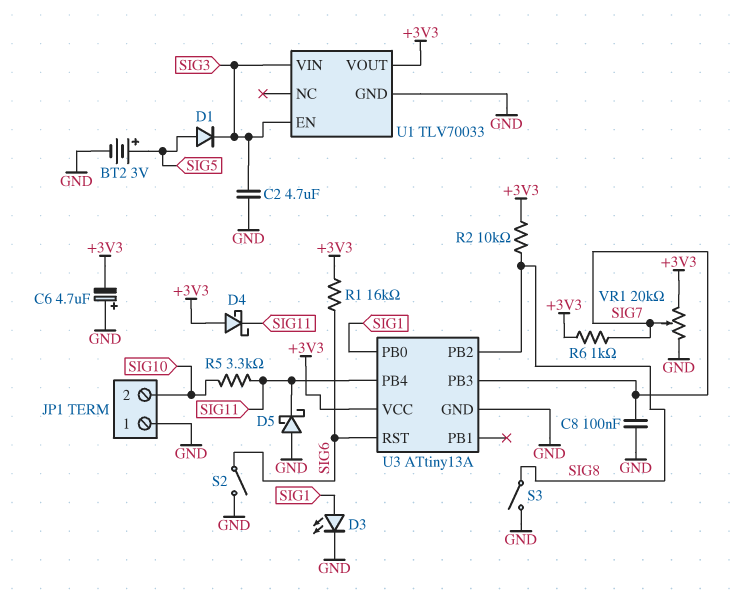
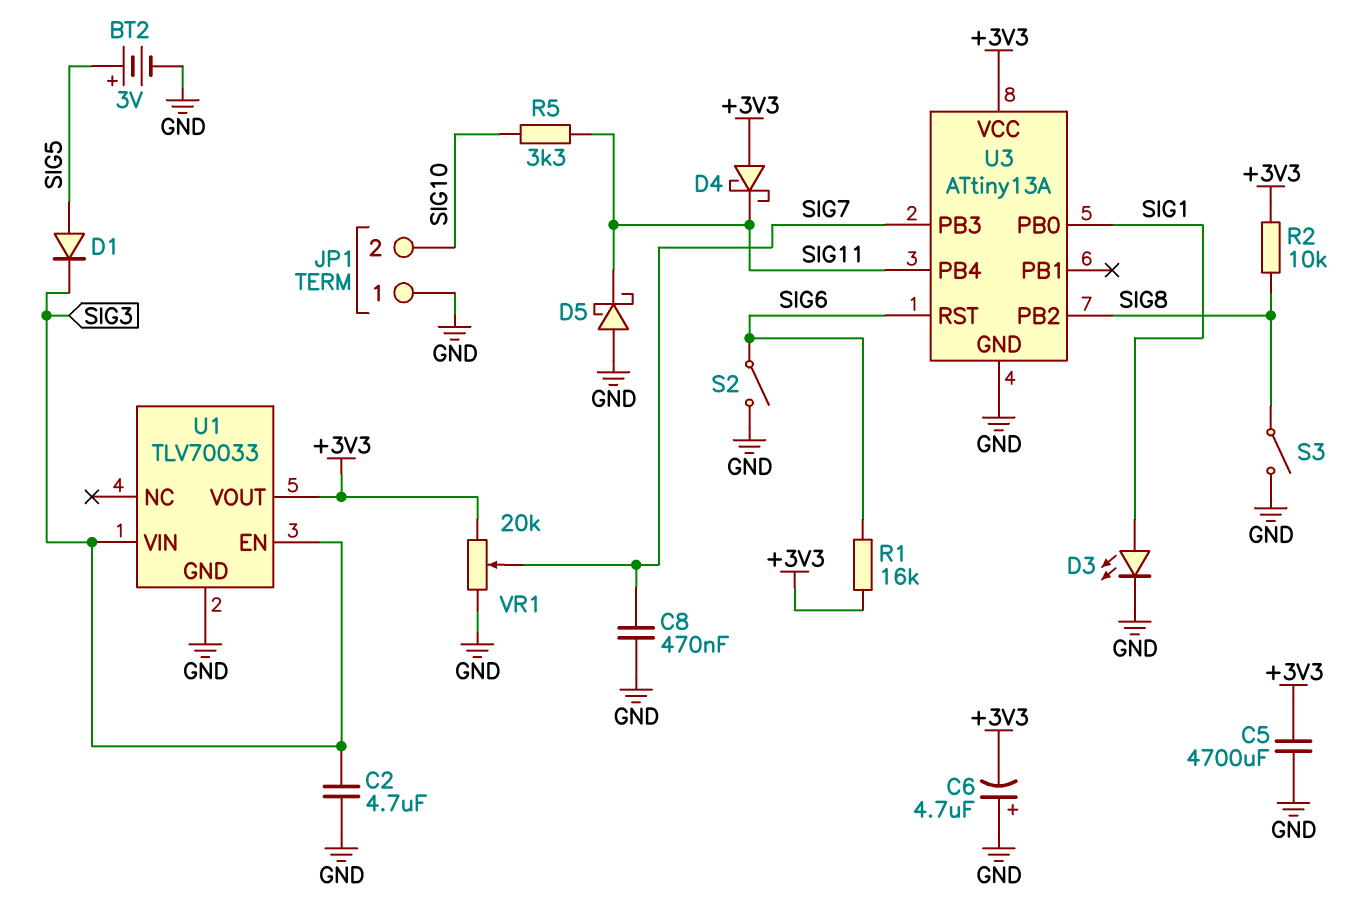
C5: none -> 4700uF (+3V3, GND)
C8: 100nF (GND, SIG7) -> 470nF (GND, SIG7)
R6: 1k (+3V3, SIG7) -> none

